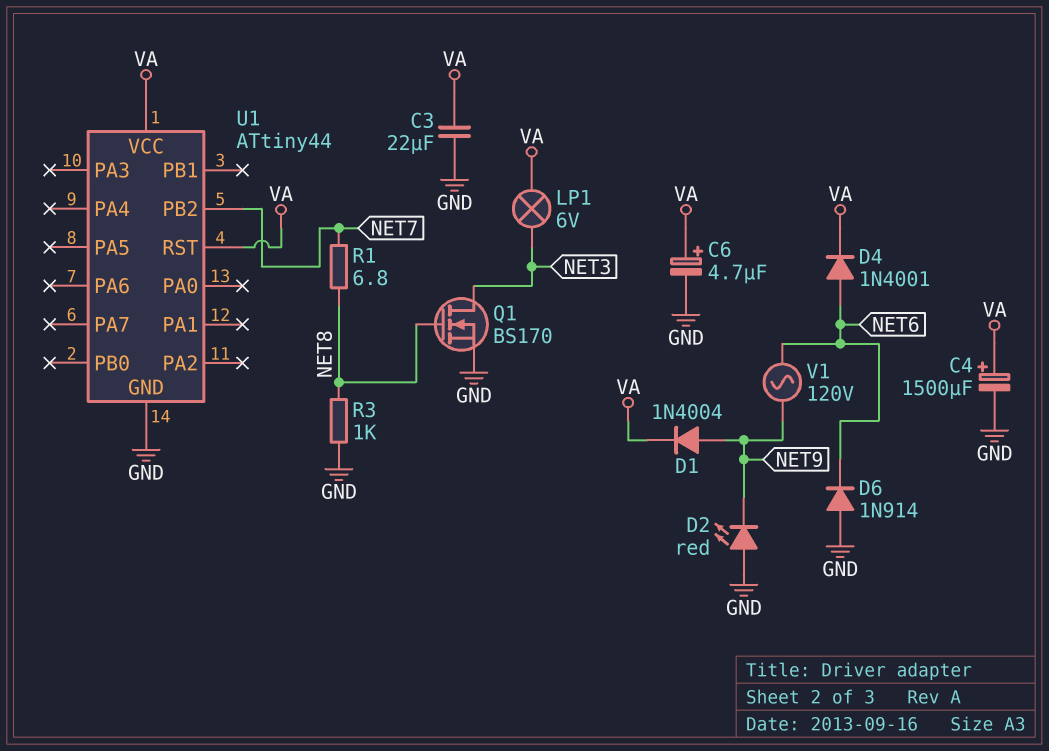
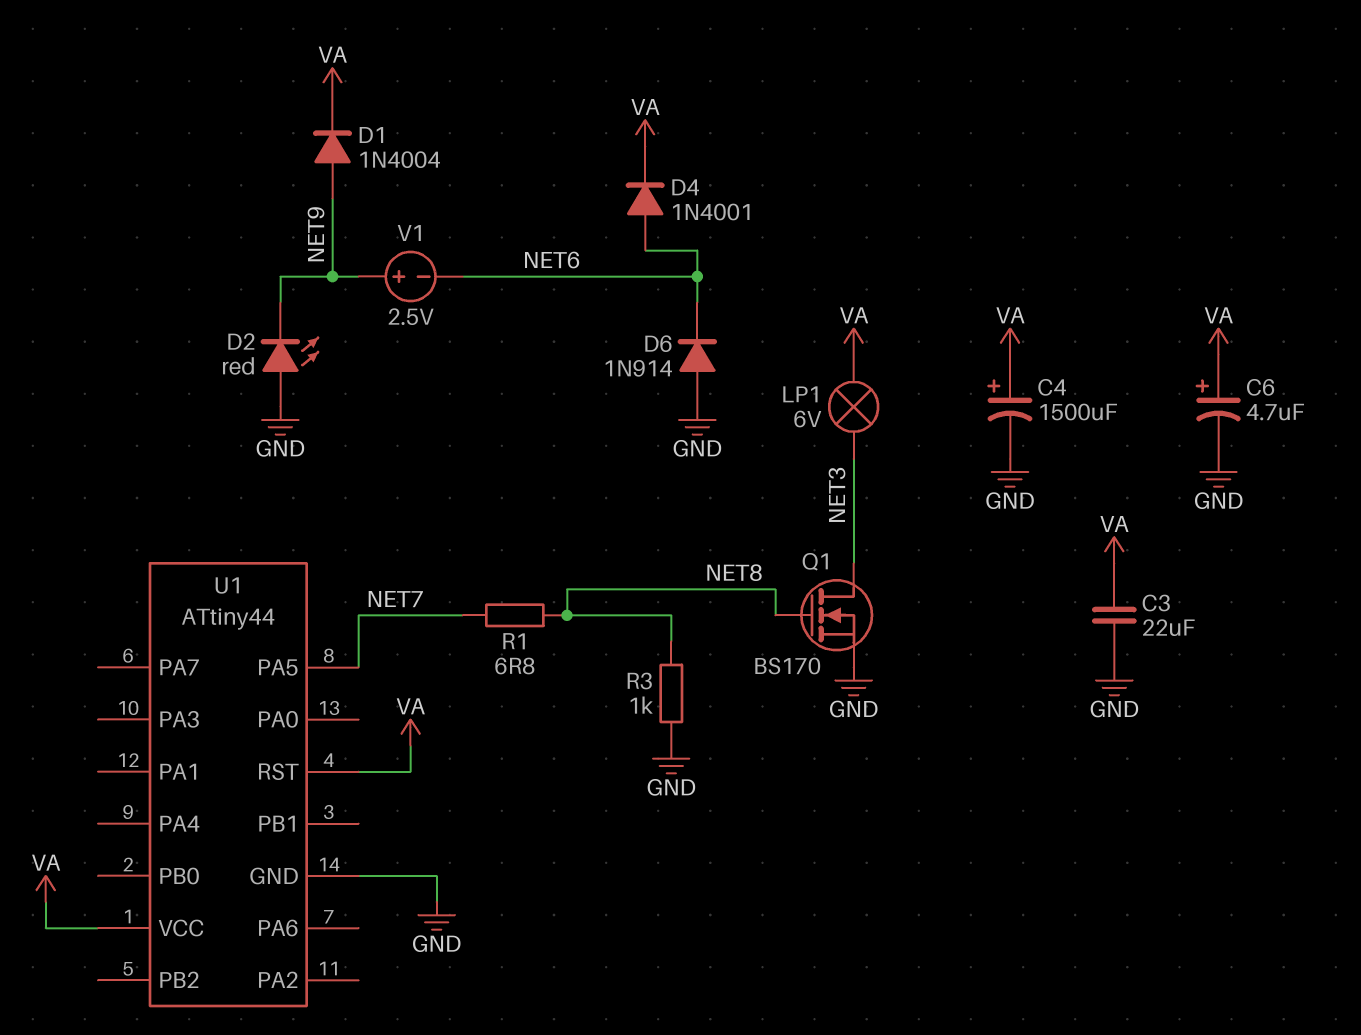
U1 pin PA5: none -> NET7
U1 pin PB2: NET7 -> none
V1: AC 120V (NET6, NET9) -> 2.5V (plus NET9, minus NET6)

